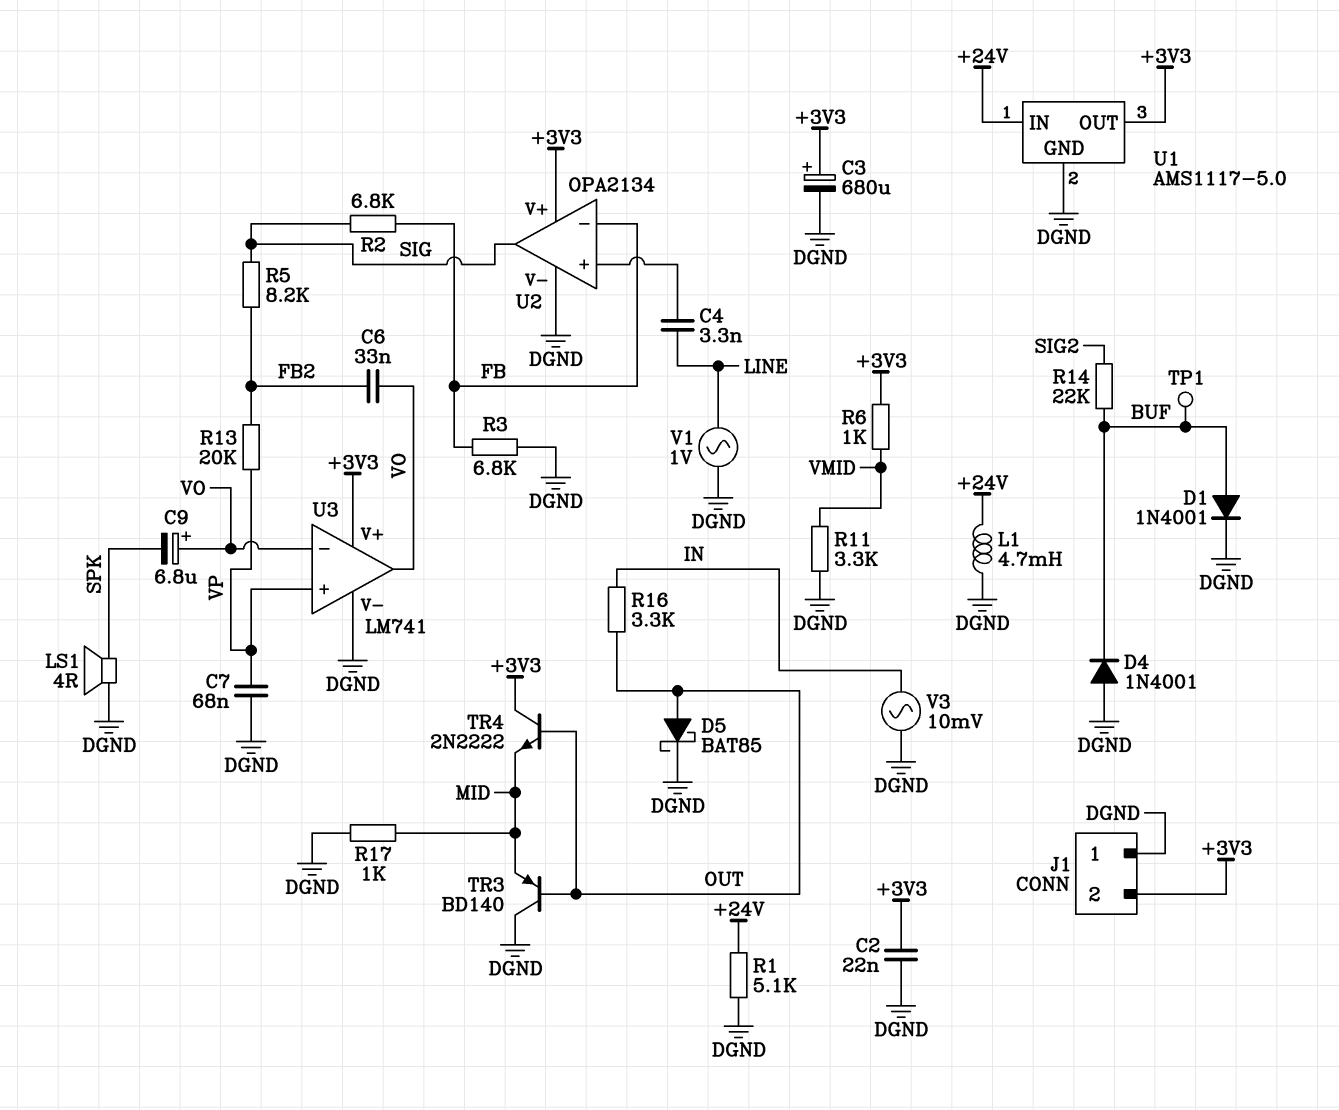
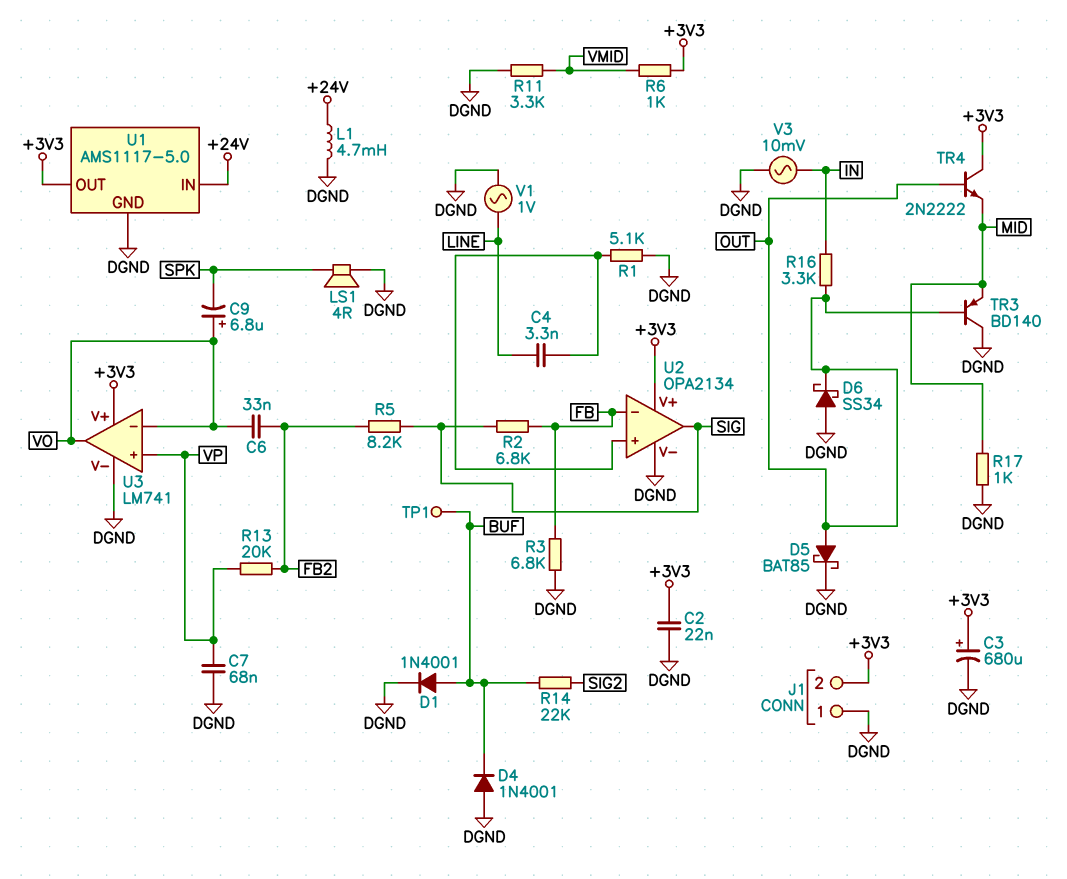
D6: none -> schottky SS34 (A DGND, K OUT)
R1: 5.1k (+24V, DGND) -> 5.1k (DGND, U2/in+)

